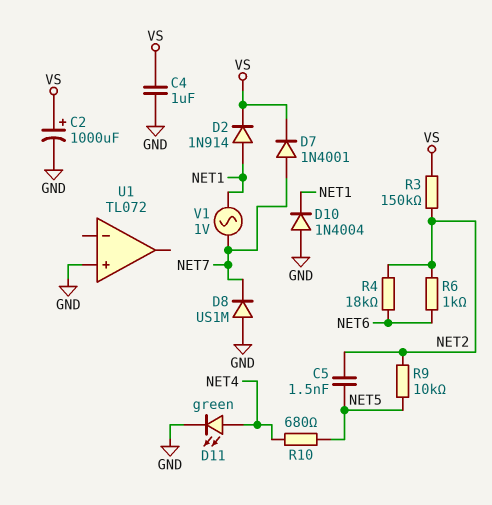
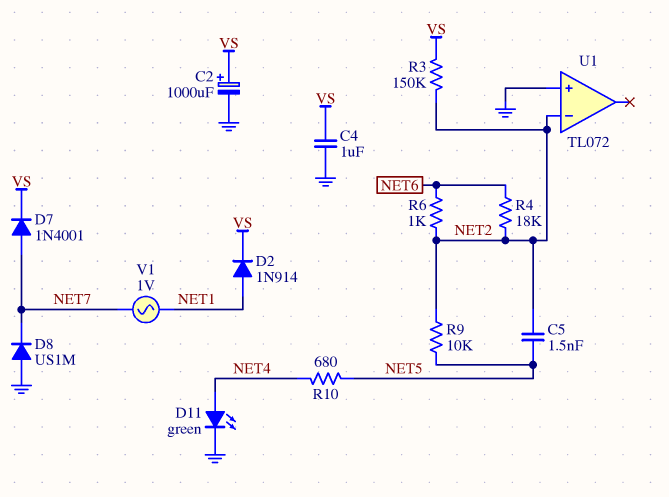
D10: diode 1N4004 (A GND, K NET1) -> none
U1 pin in-: none -> NET2

